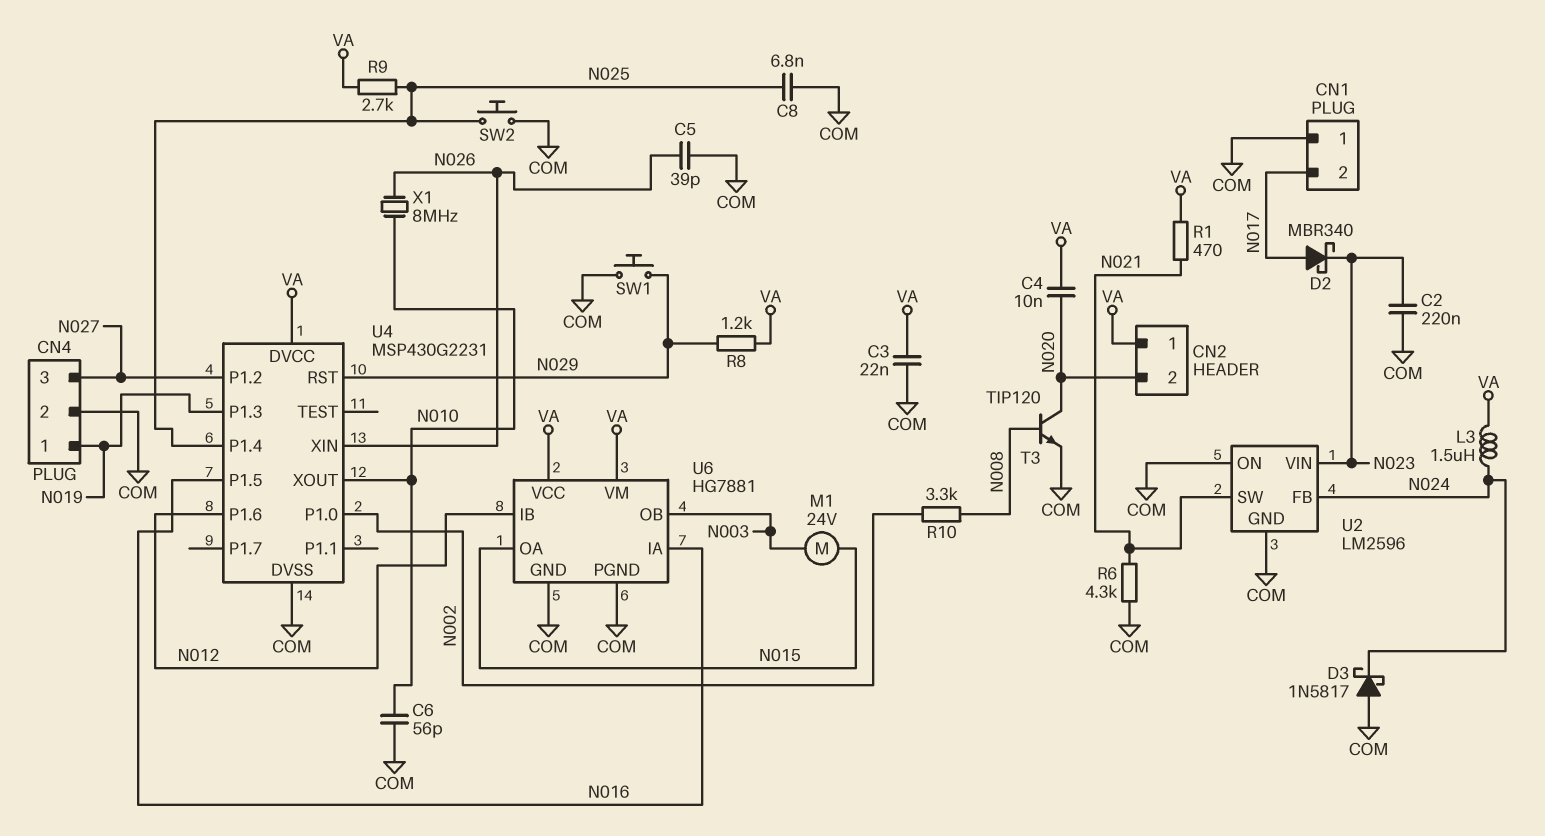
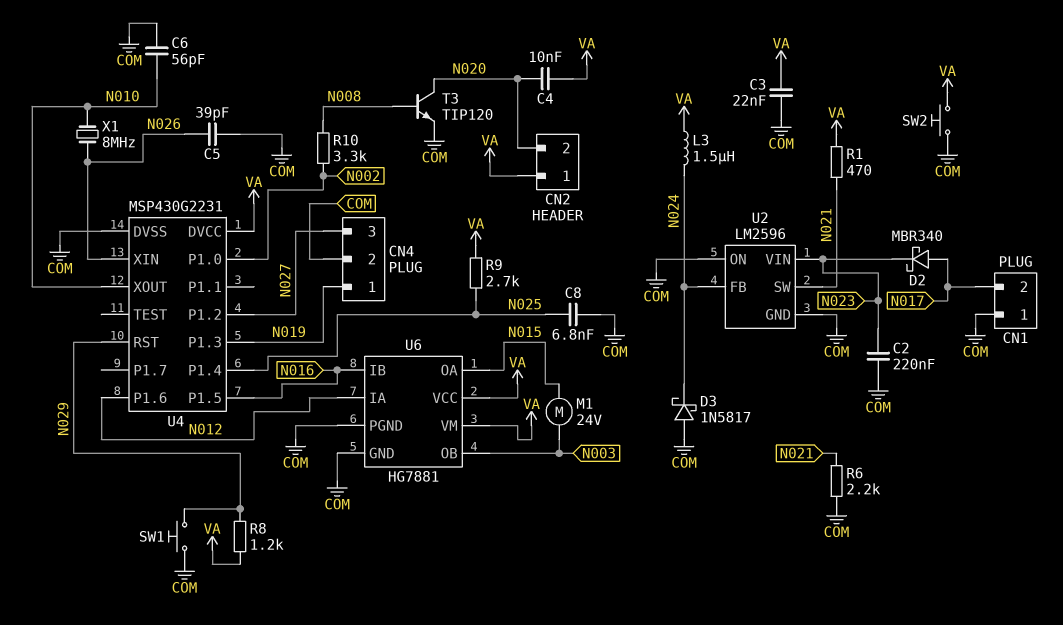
R6: 4.3k (COM, N021) -> 2.2k (COM, N021)
SW2: button (COM, N025) -> button (COM, VA)
U6 pin IA: N016 -> N012
U6 pin IB: N012 -> N016

